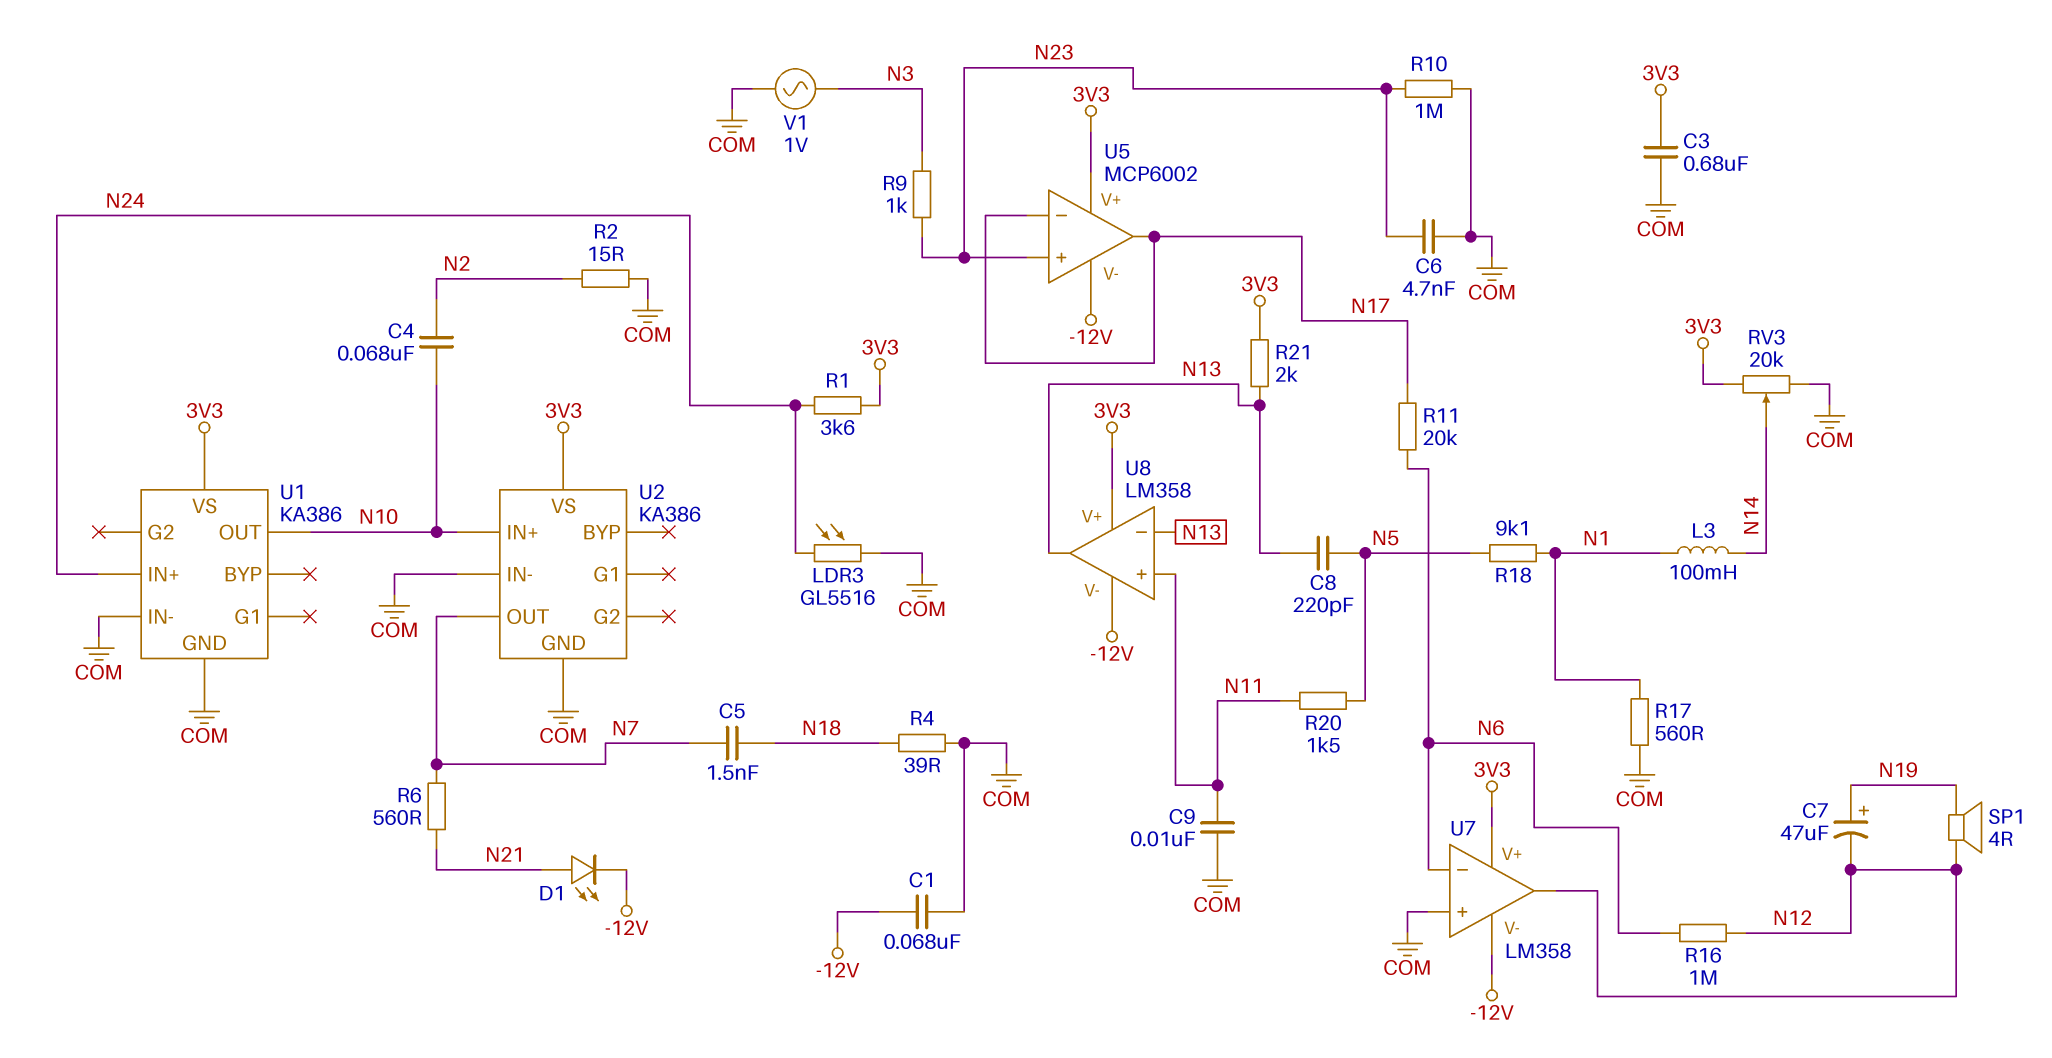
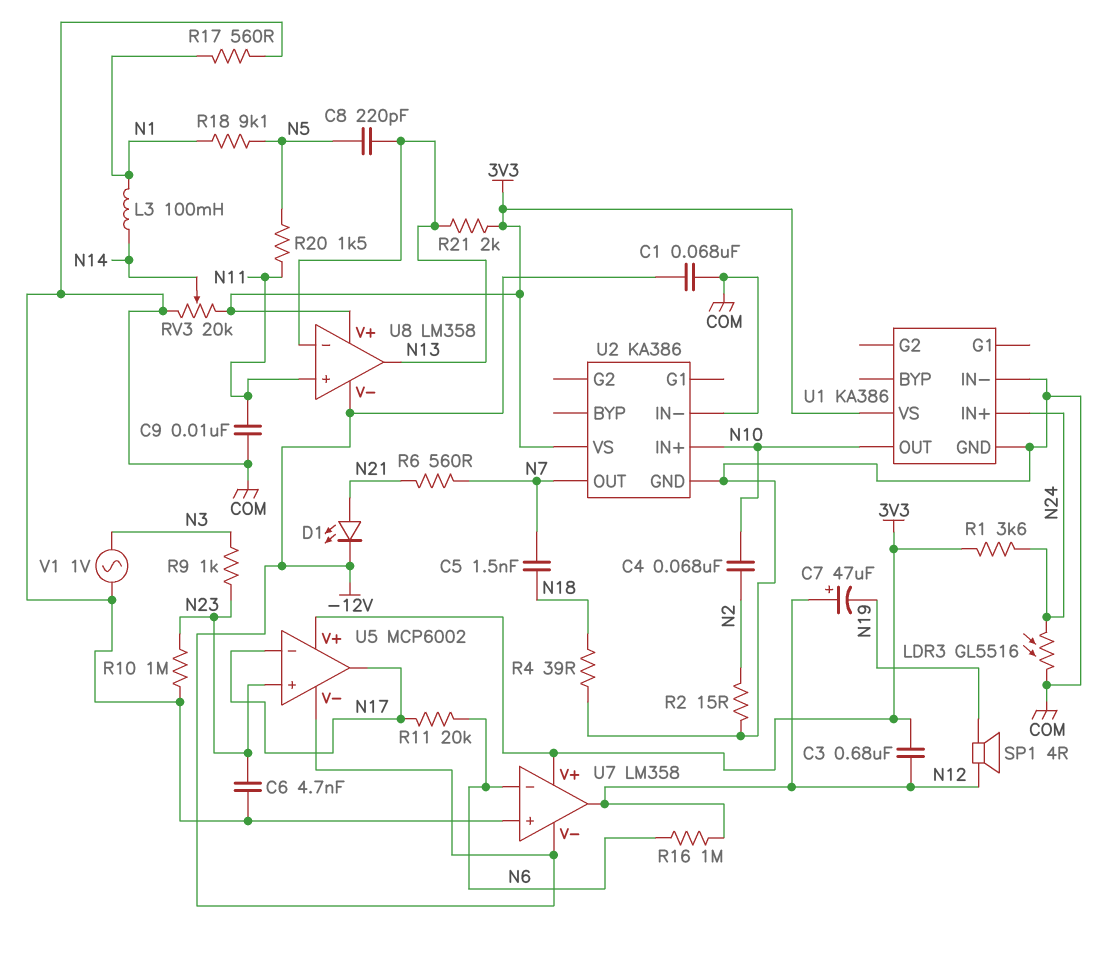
C3: 680nF (3V3, COM) -> 680nF (3V3, N12)
C7: 47uF (plus N19, minus N12) -> 47uF (plus N12, minus N19)

